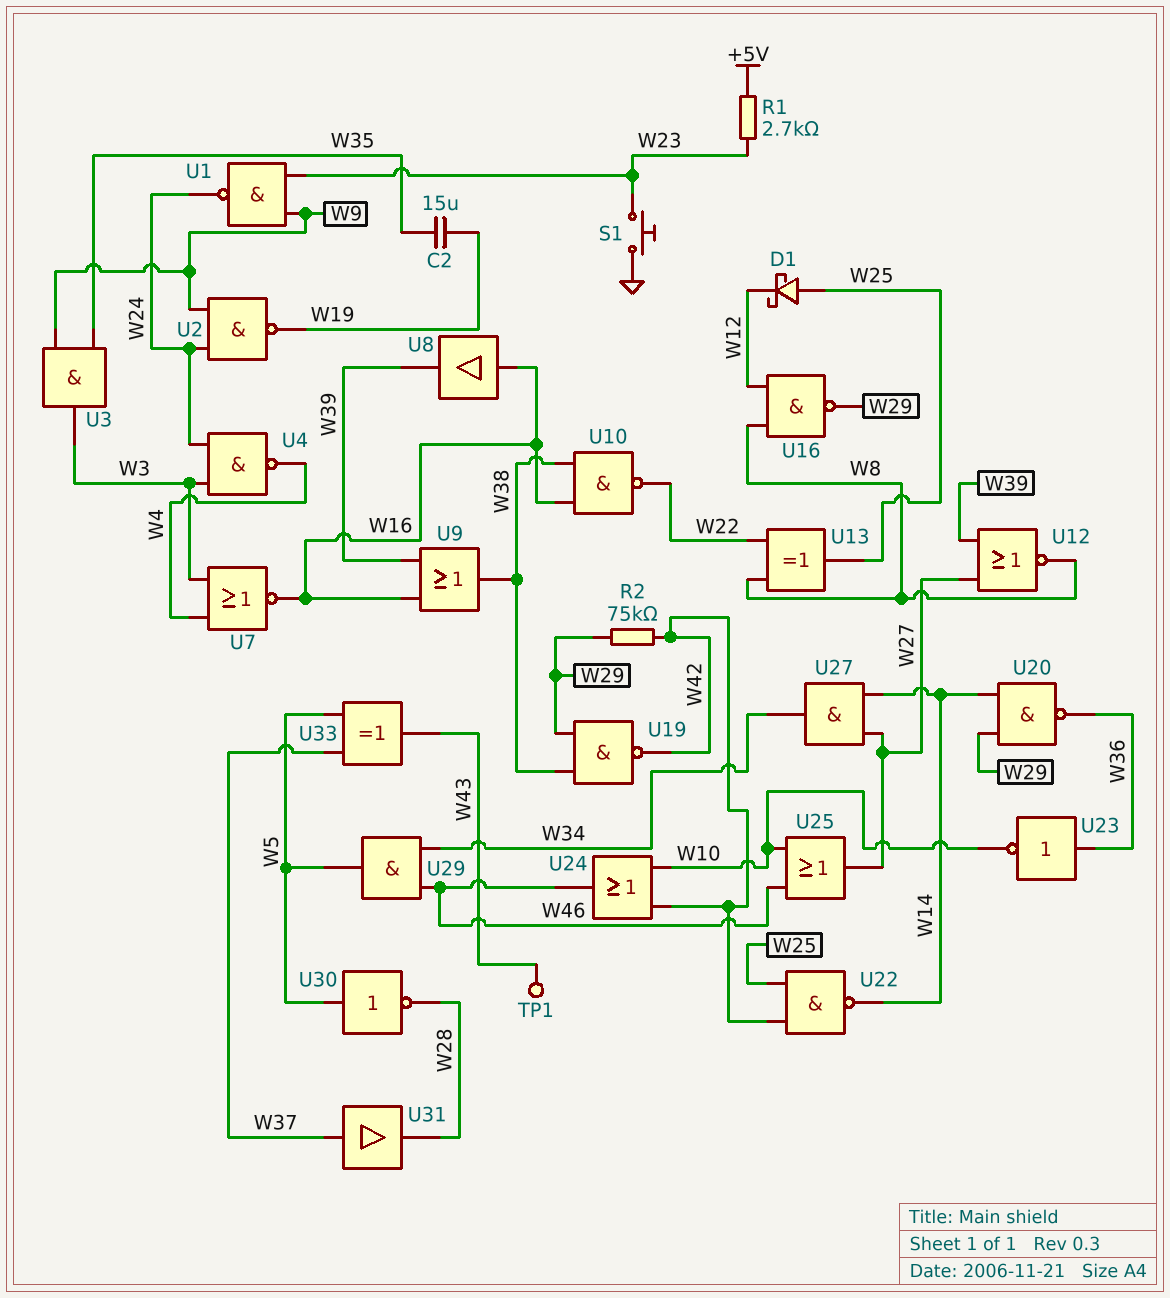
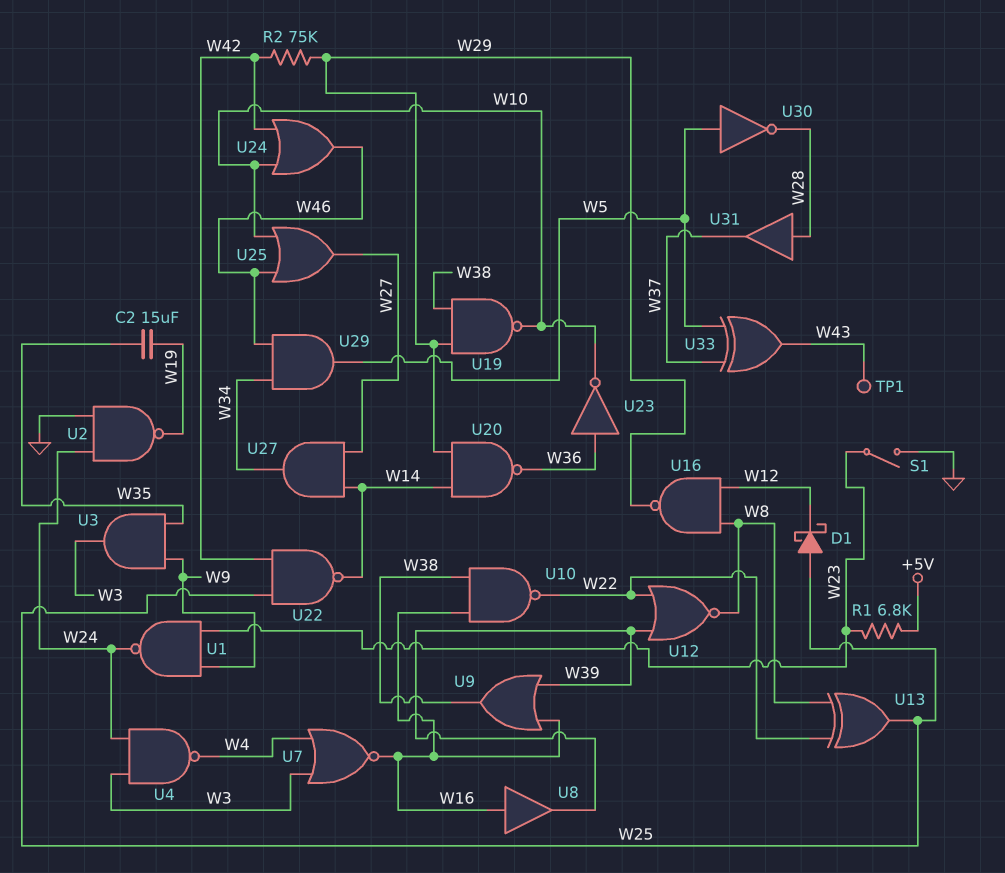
R1: 2.7k (+5V, W23) -> 6.8k (+5V, W23)
S1: button (GND, W23) -> switch (GND, W23)
U2: NAND (in W9, in W24, out W19) -> NAND (in GND, in W24, out W19)
U12: NOR (in W27, in W39, out W8) -> NOR (in W22, in W39, out W8)
U19: NAND (in W29, in W38, out W42) -> NAND (in W29, in W38, out W10)
U31: buffer (in W37, out W28) -> buffer (in W28, out W37)

